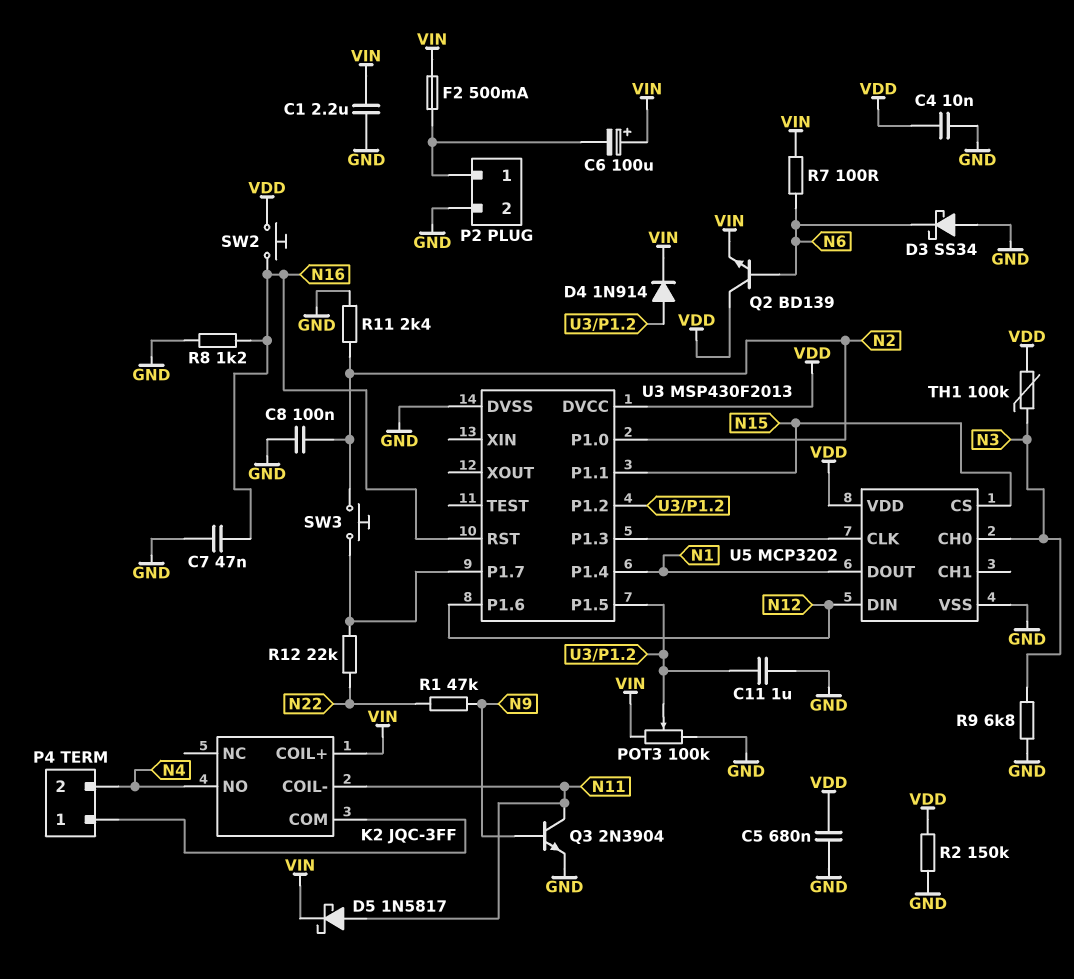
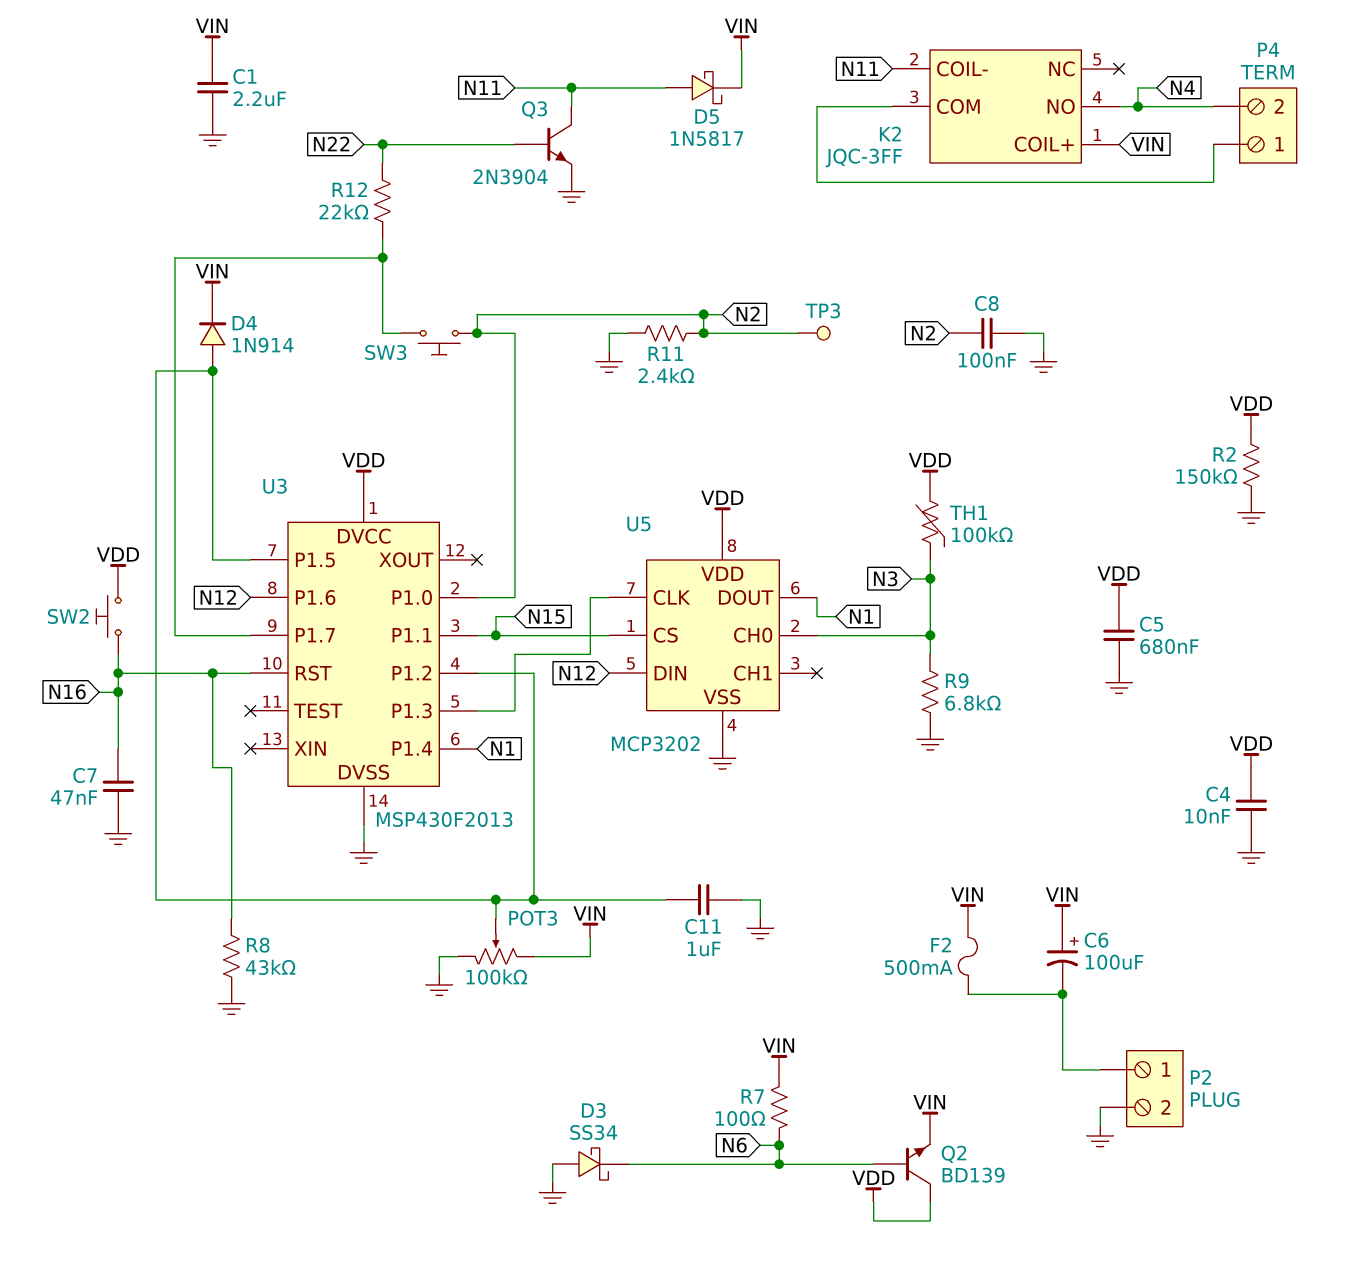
Q3: NPN 2N3904 (B N9, C N11, E GND) -> NPN 2N3904 (B N22, C N11, E GND)
R1: 47k (N9, N22) -> none
R8: 1.2k (GND, N16) -> 43k (GND, N16)
TP3: none -> test point (N2)

